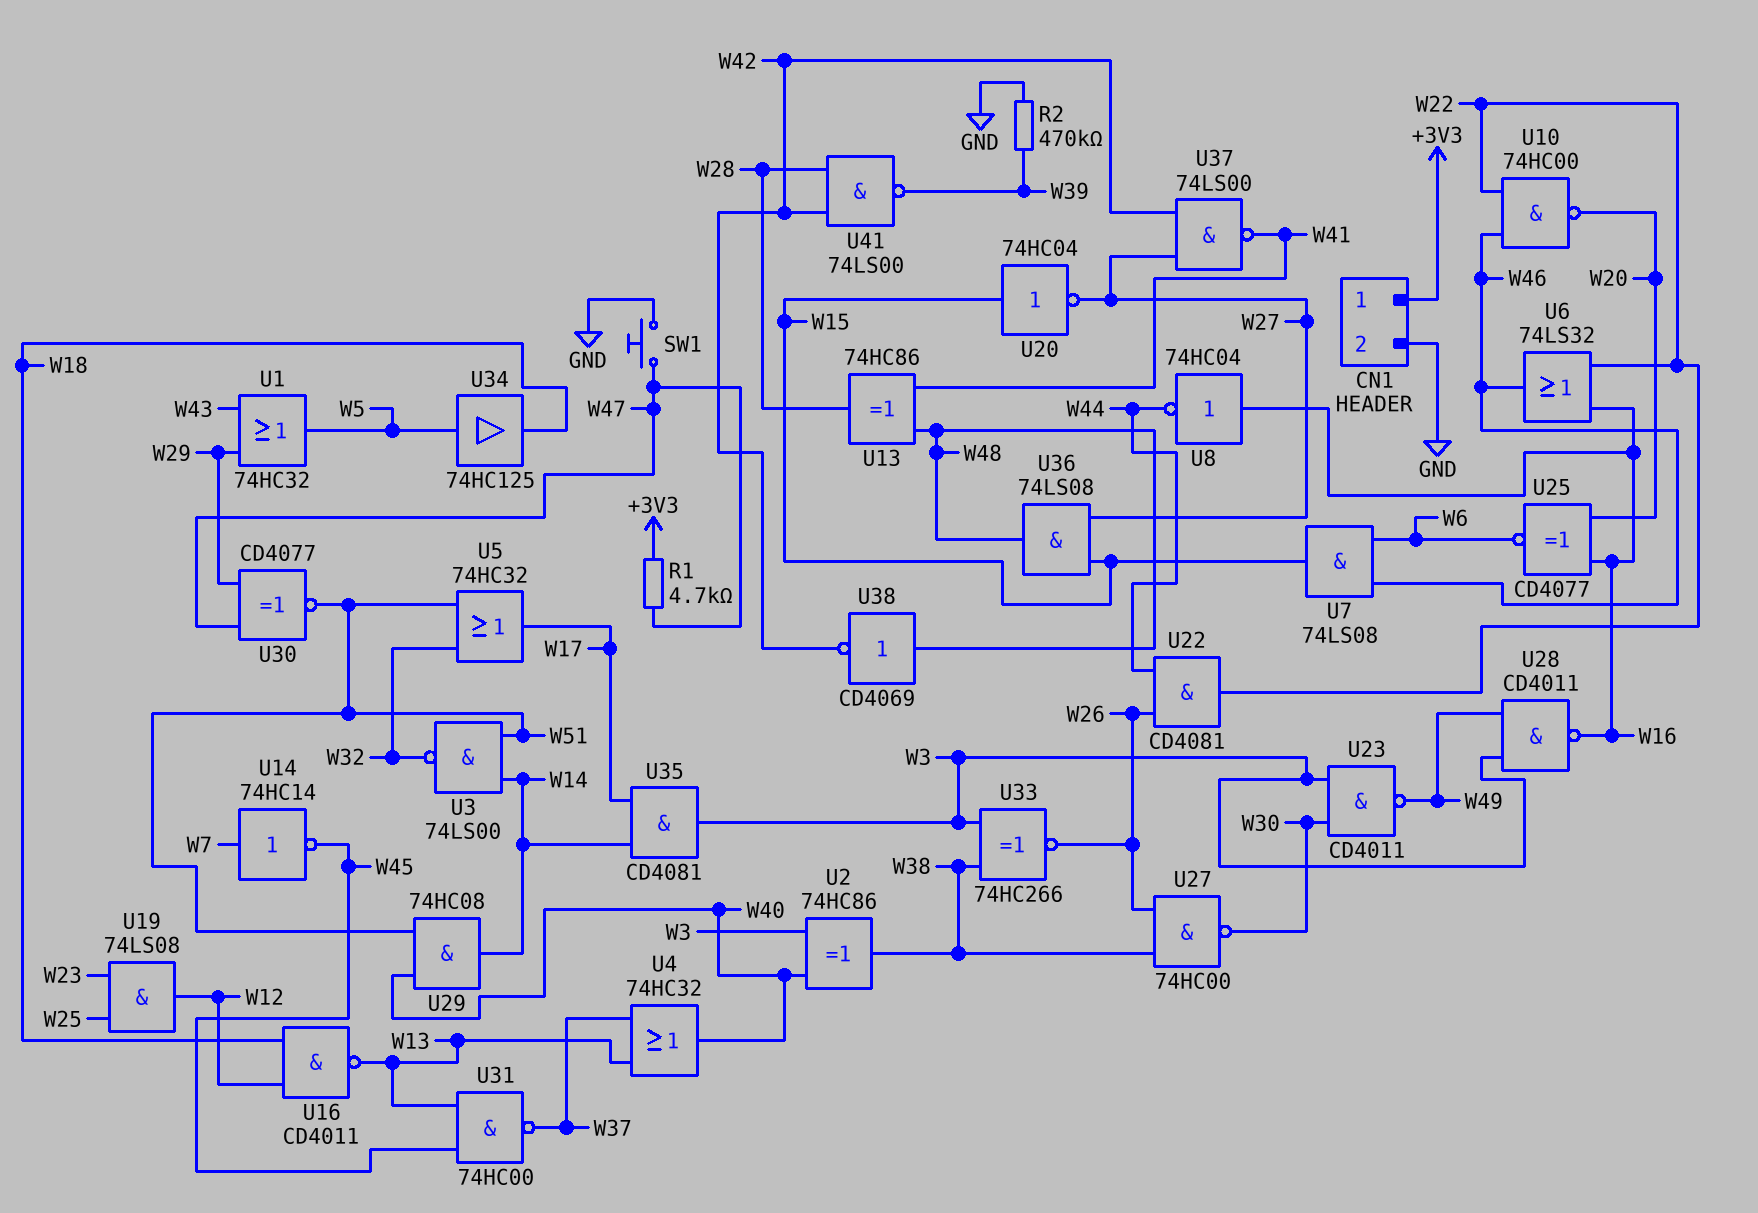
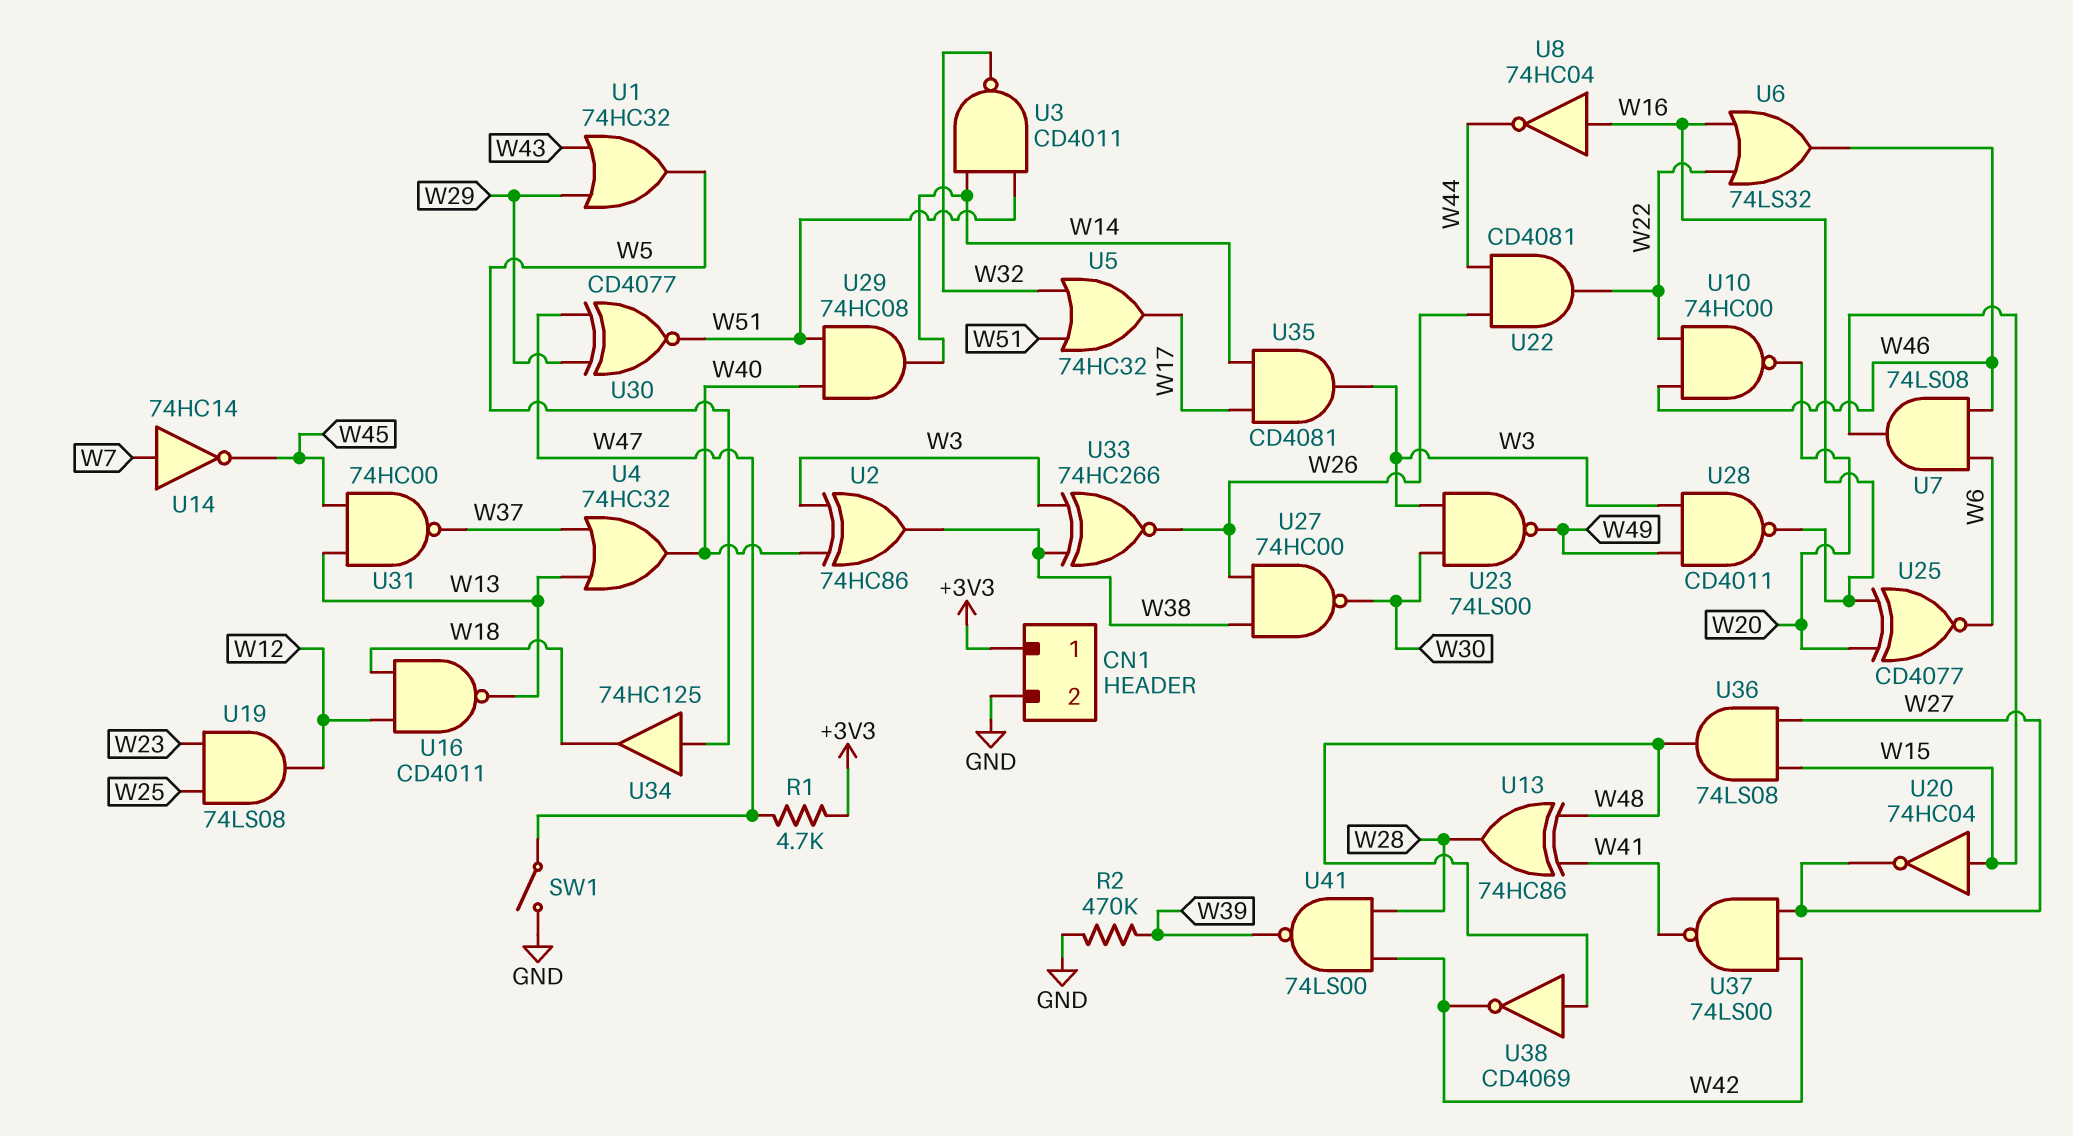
SW1: button (GND, W47) -> switch (GND, W47)
U3: NAND 74LS00 (in W14, in W51, out W32) -> NAND CD4011 (in W14, in W51, out W32)
U23: NAND CD4011 (in W3, in W30, out W49) -> NAND 74LS00 (in W3, in W30, out W49)

